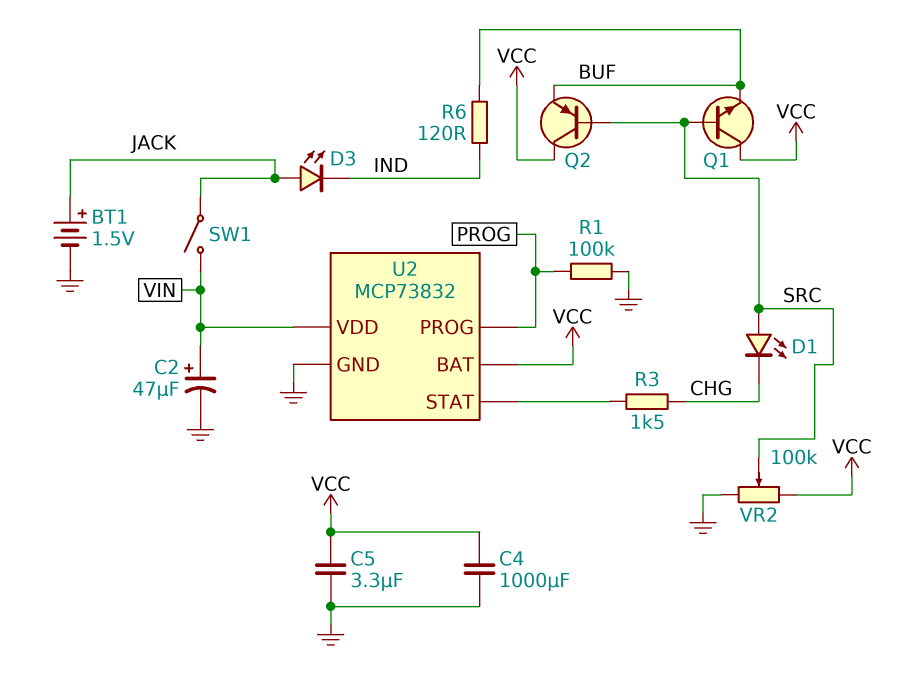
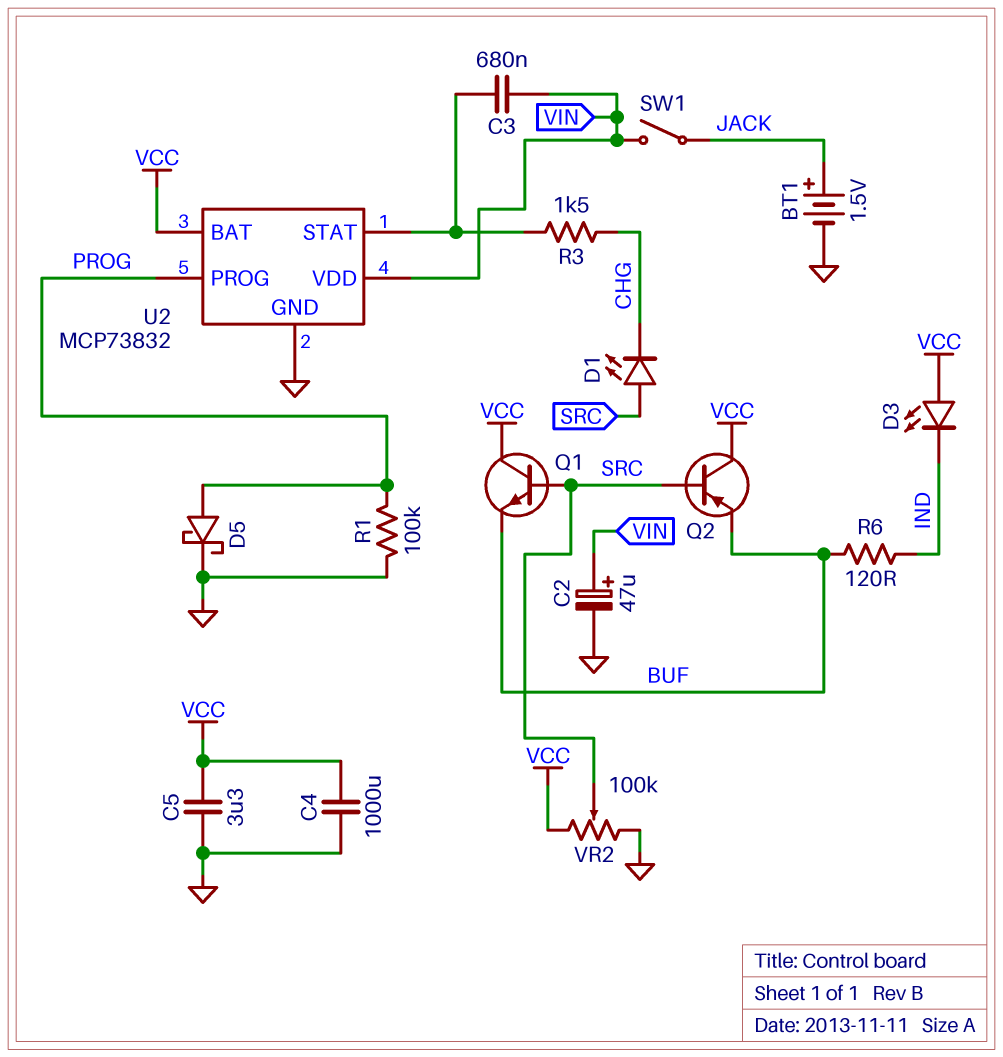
C3: none -> 680nF (U2/STAT, VIN)
D3: LED (A JACK, K IND) -> LED (A VCC, K IND)
D5: none -> schottky (A PROG, K GND)

